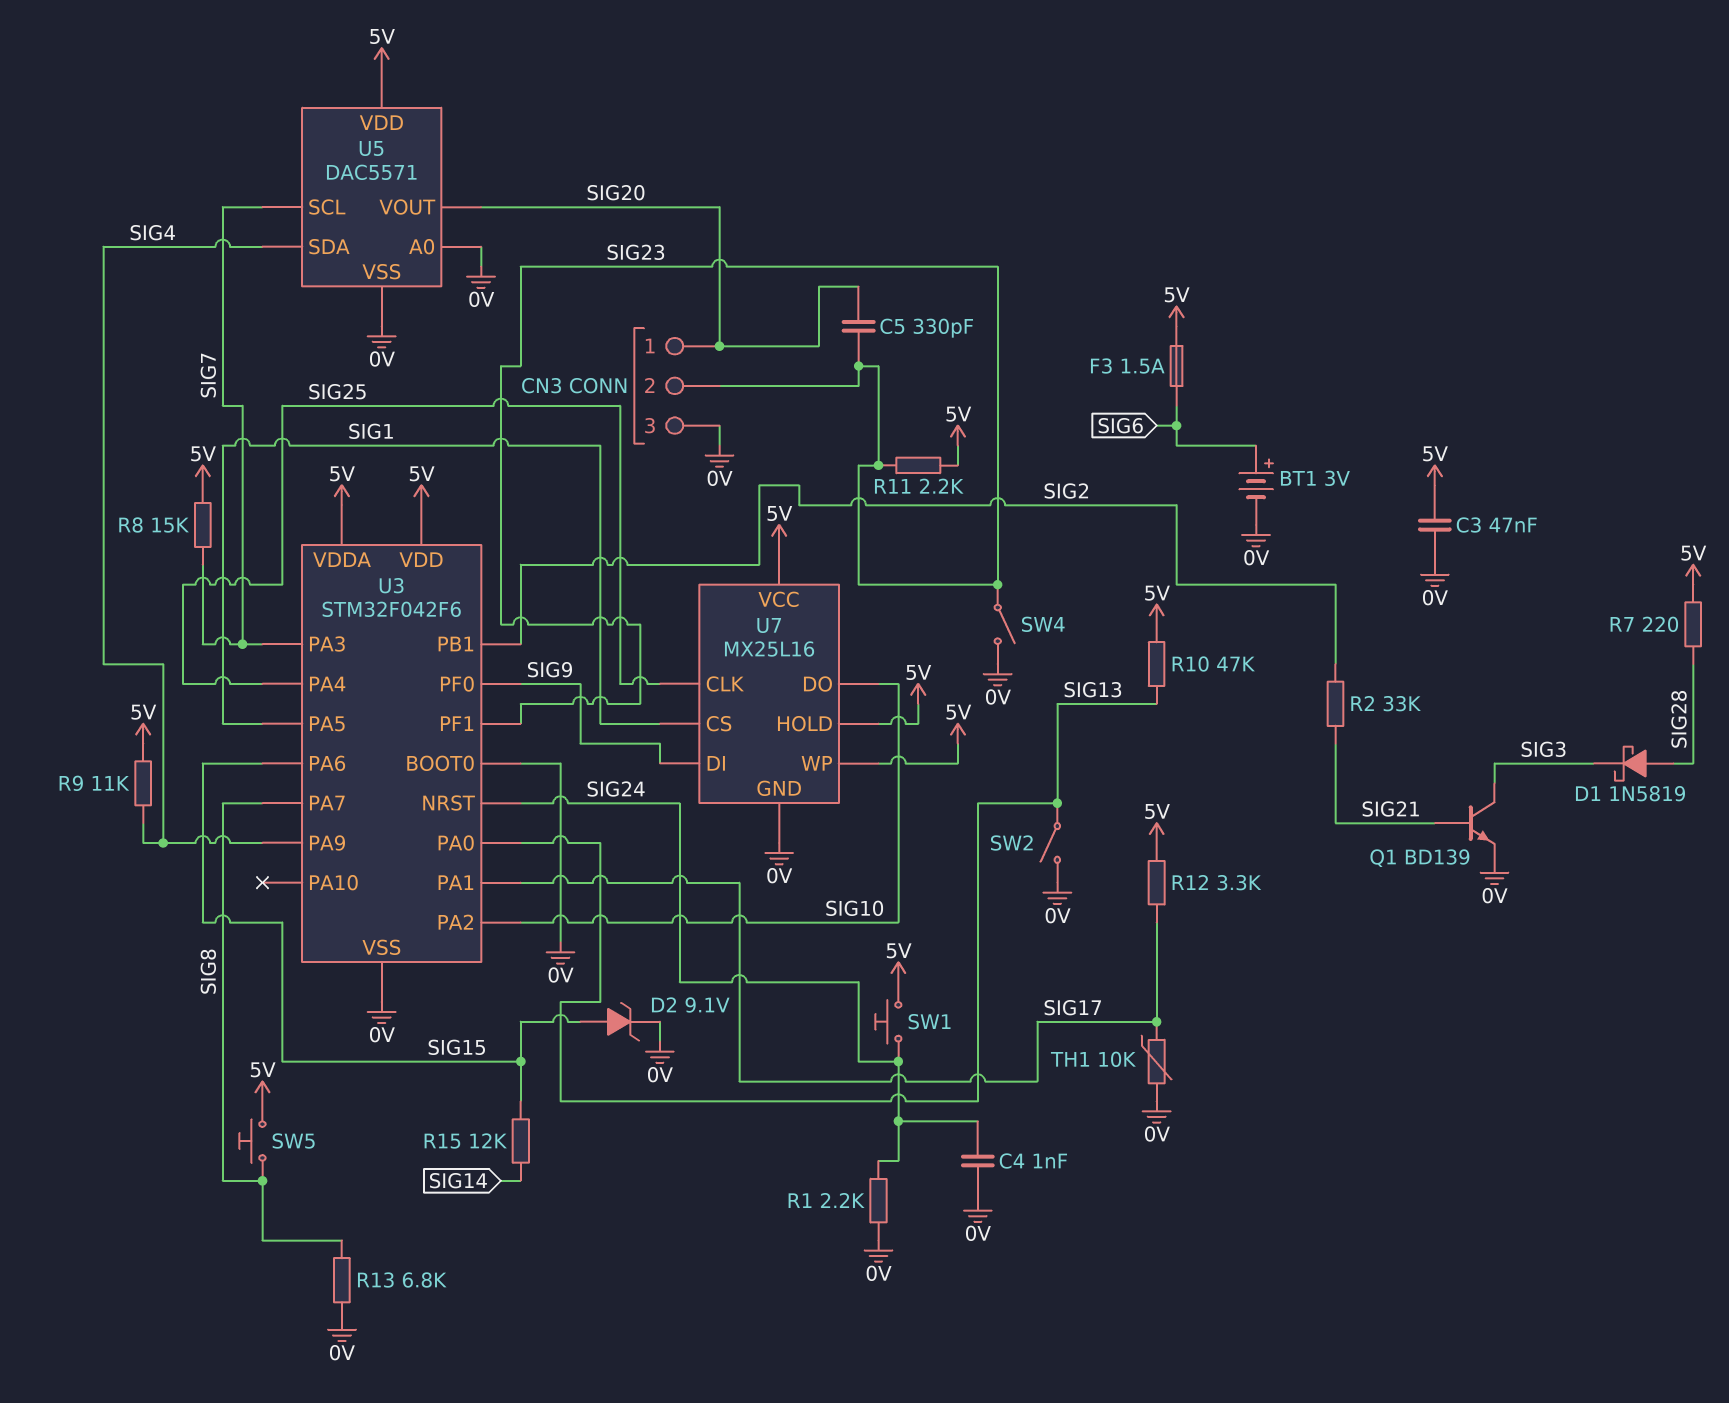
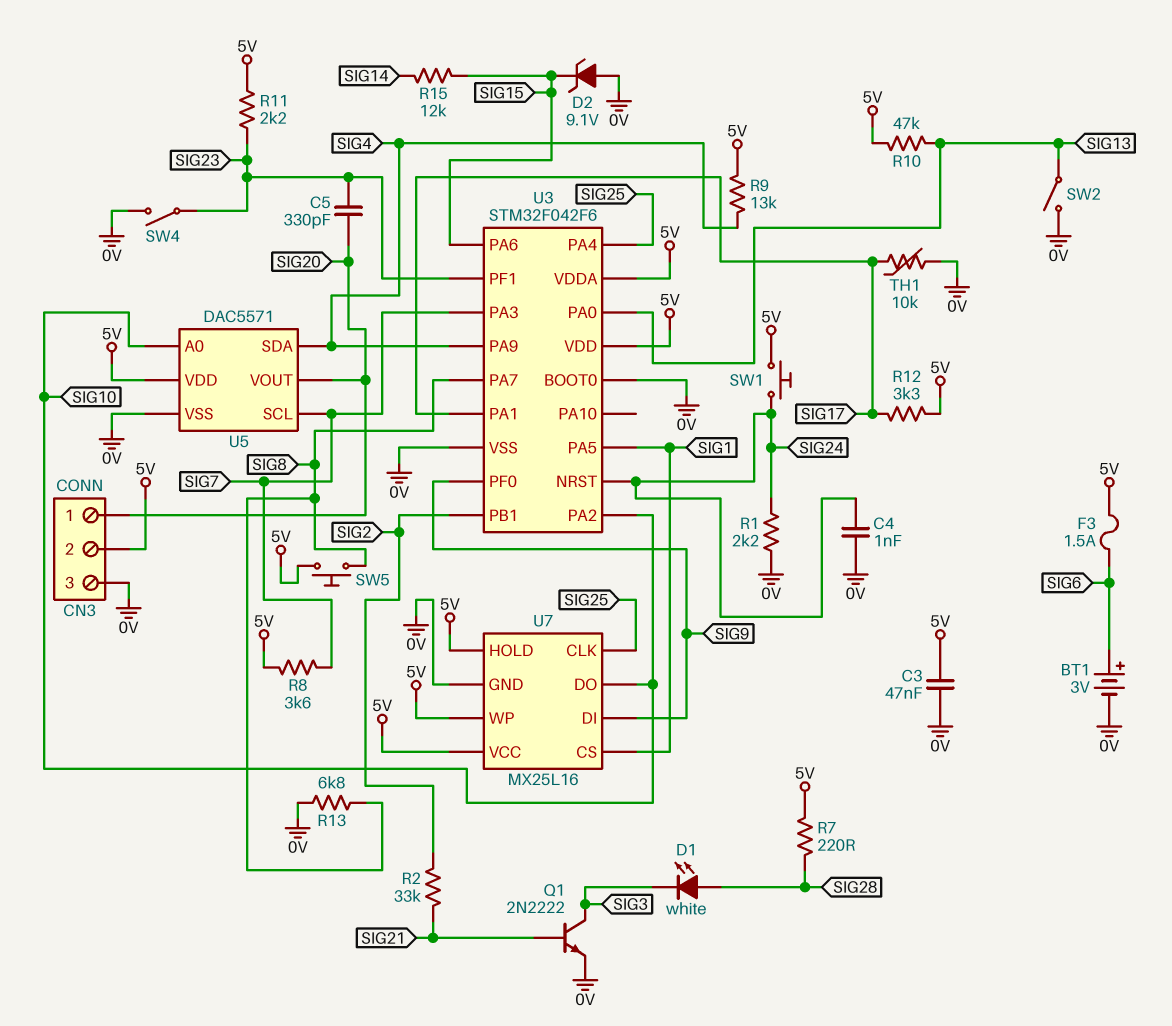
CN3 pin 2: SIG23 -> 5V
D1: schottky 1N5819 (A SIG28, K SIG3) -> LED white (A SIG28, K SIG3)
D2: zener 9.1V (A SIG15, K 0V) -> zener 9.1V (A 0V, K SIG15)
Q1: NPN BD139 (B SIG21, C SIG3, E 0V) -> NPN 2N2222 (B SIG21, C SIG3, E 0V)
R8: 15k (5V, SIG7) -> 3.6k (5V, SIG7)
R9: 11k (5V, SIG4) -> 13k (5V, SIG4)
U5 pin A0: 0V -> SIG10

